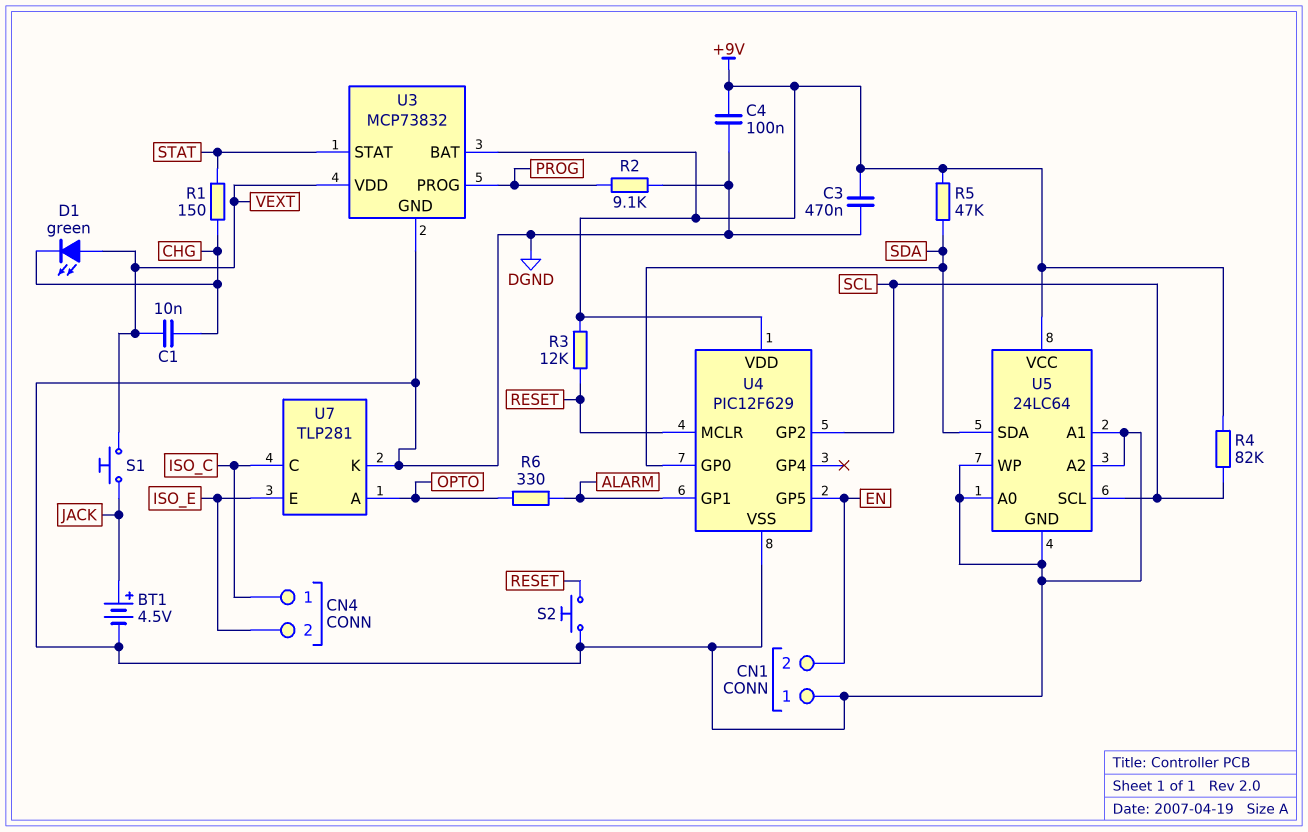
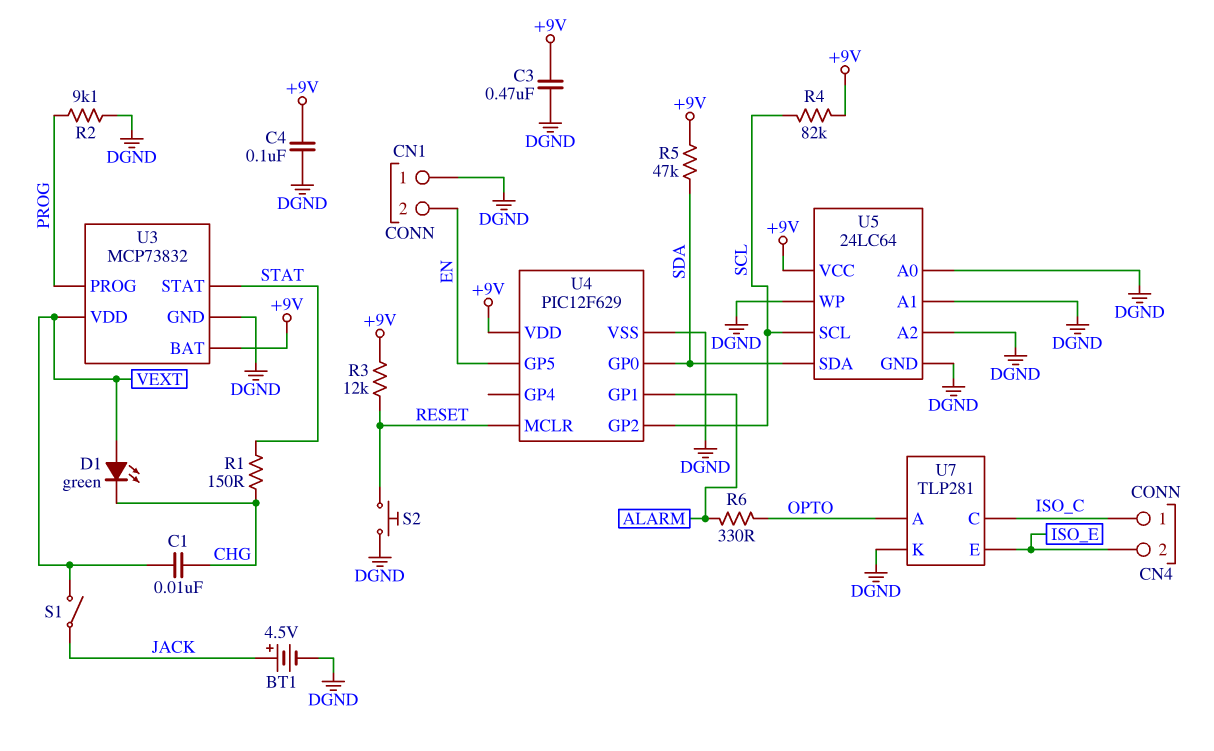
S1: button (JACK, VEXT) -> switch (JACK, VEXT)

